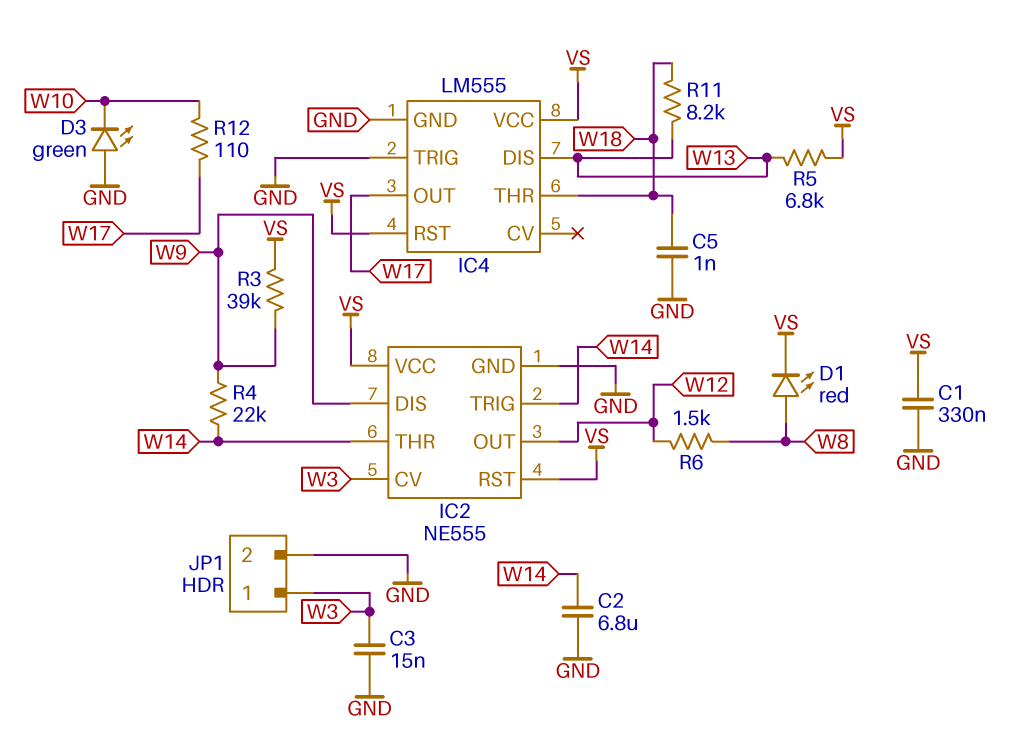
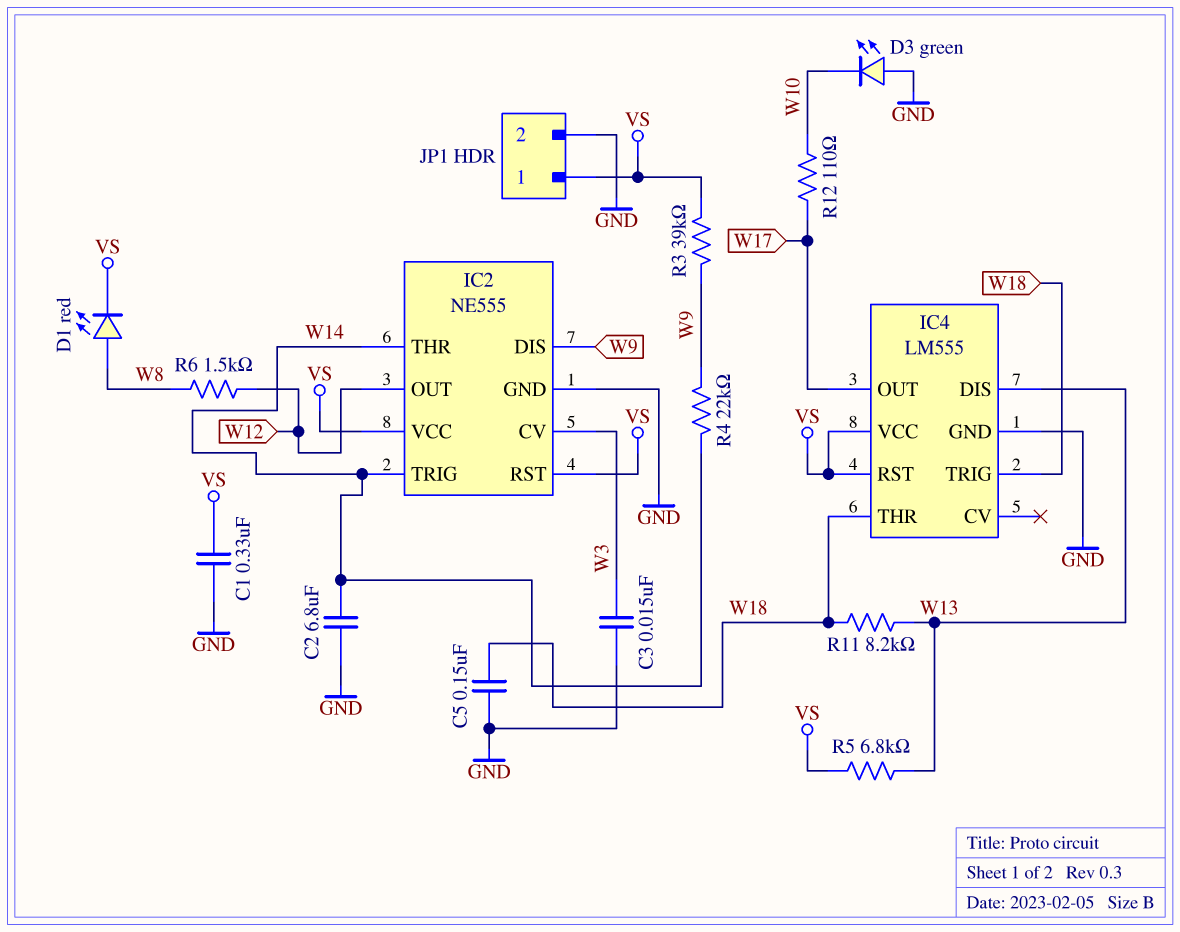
C5: 1nF (GND, W18) -> 150nF (GND, W18)
IC4 pin TRIG: GND -> W18
JP1 pin 1: W3 -> VS

